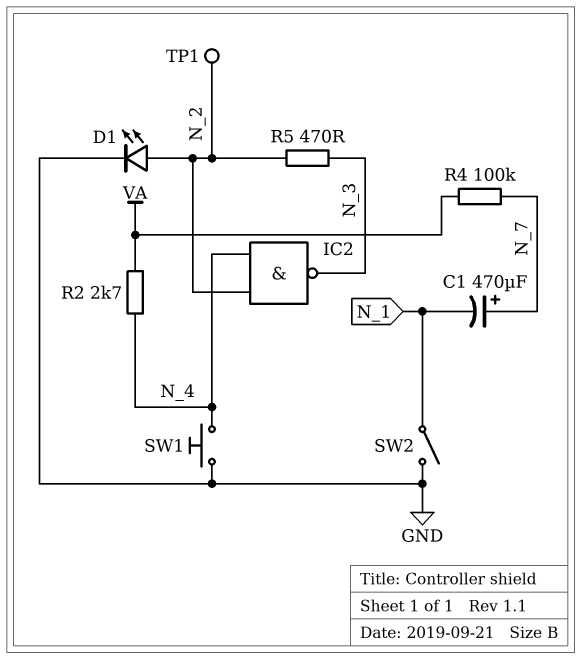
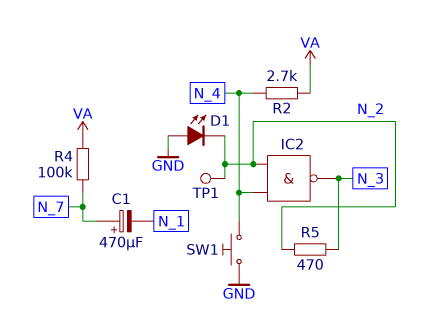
D1: LED (A N_2, K GND) -> LED (A GND, K N_2)
SW2: switch (GND, N_1) -> none

